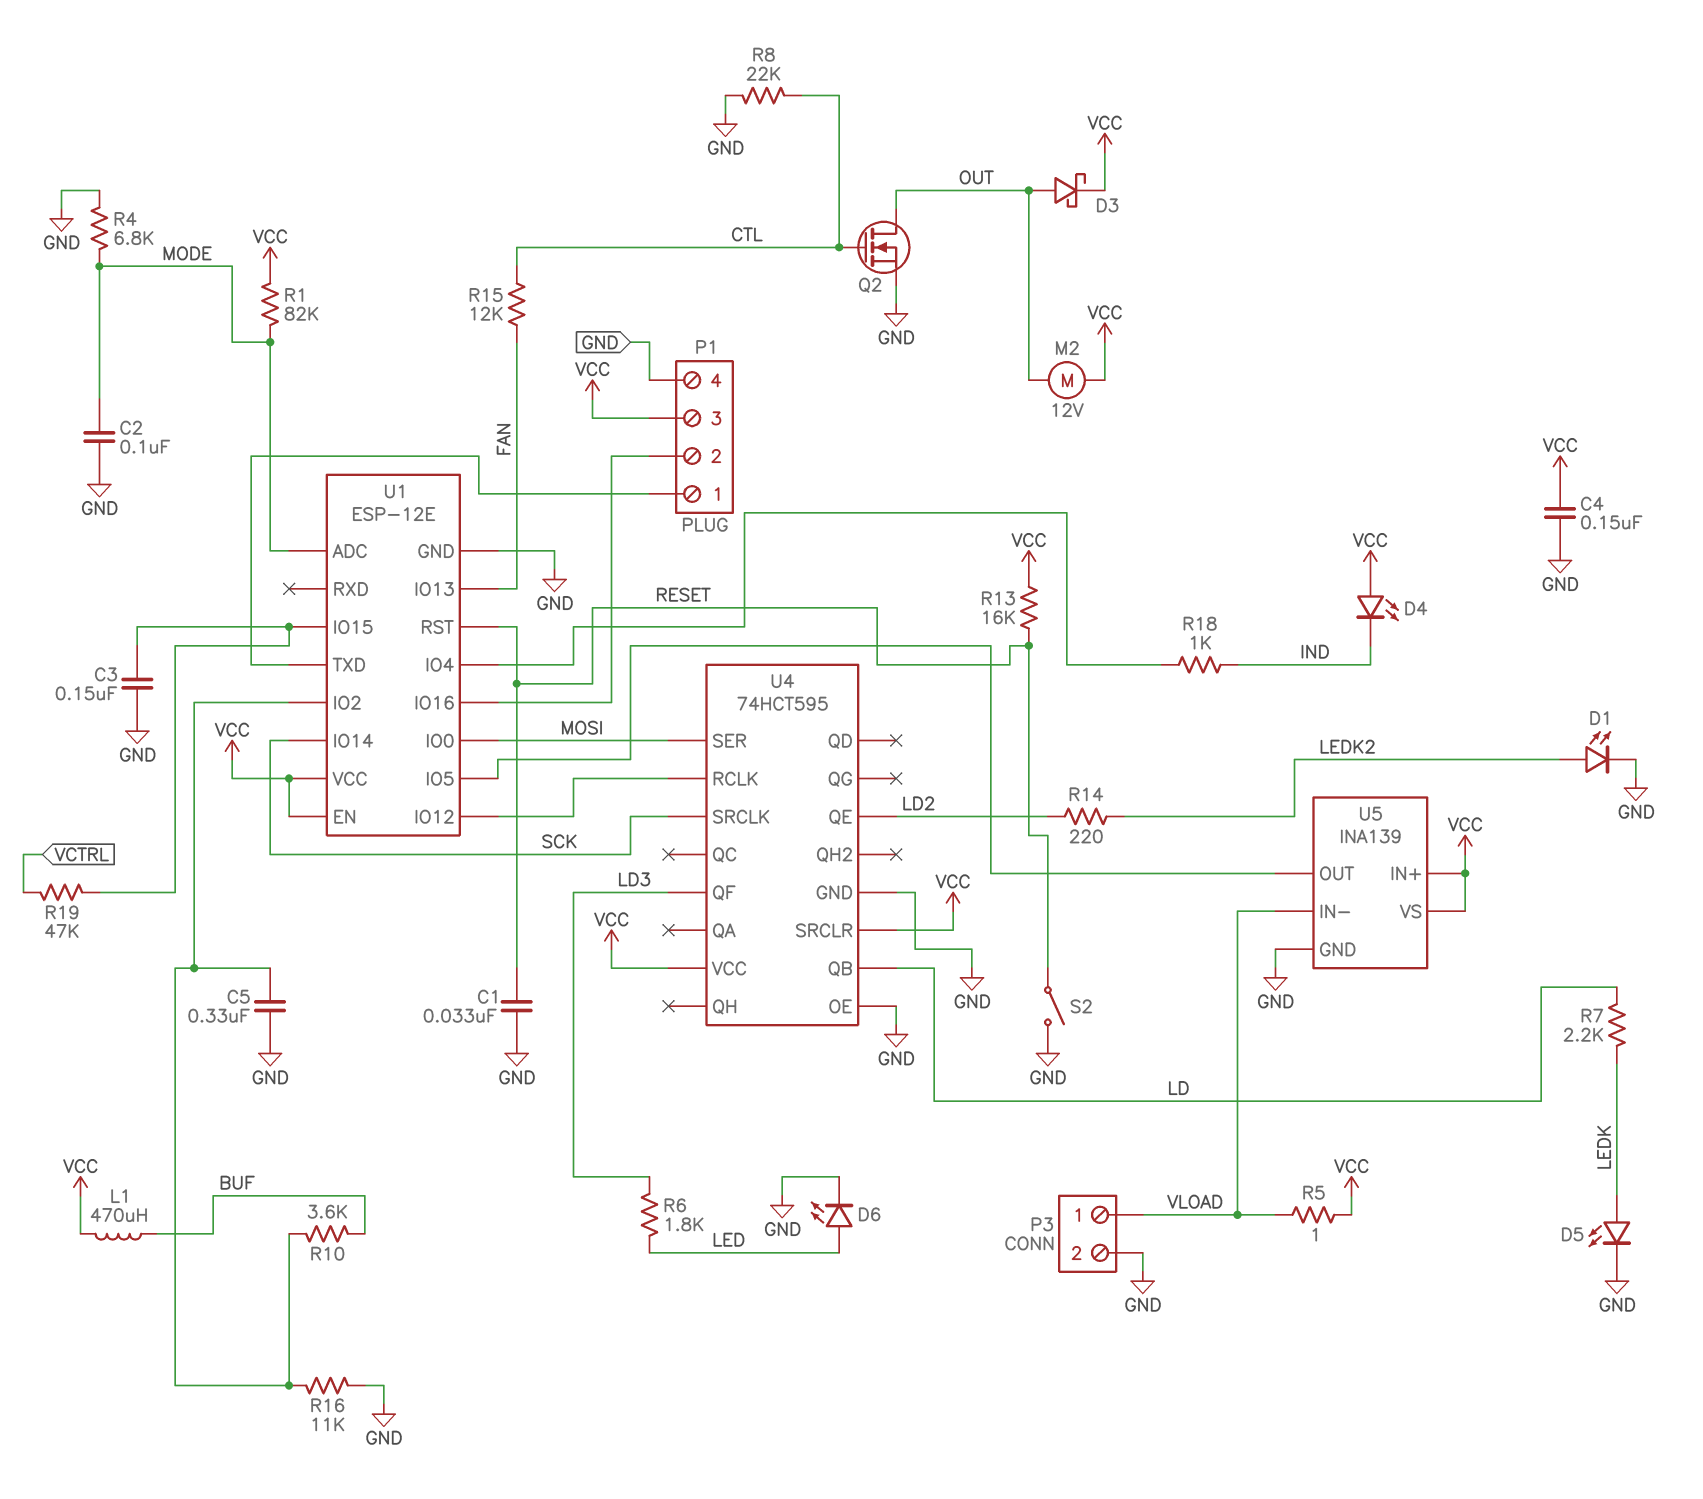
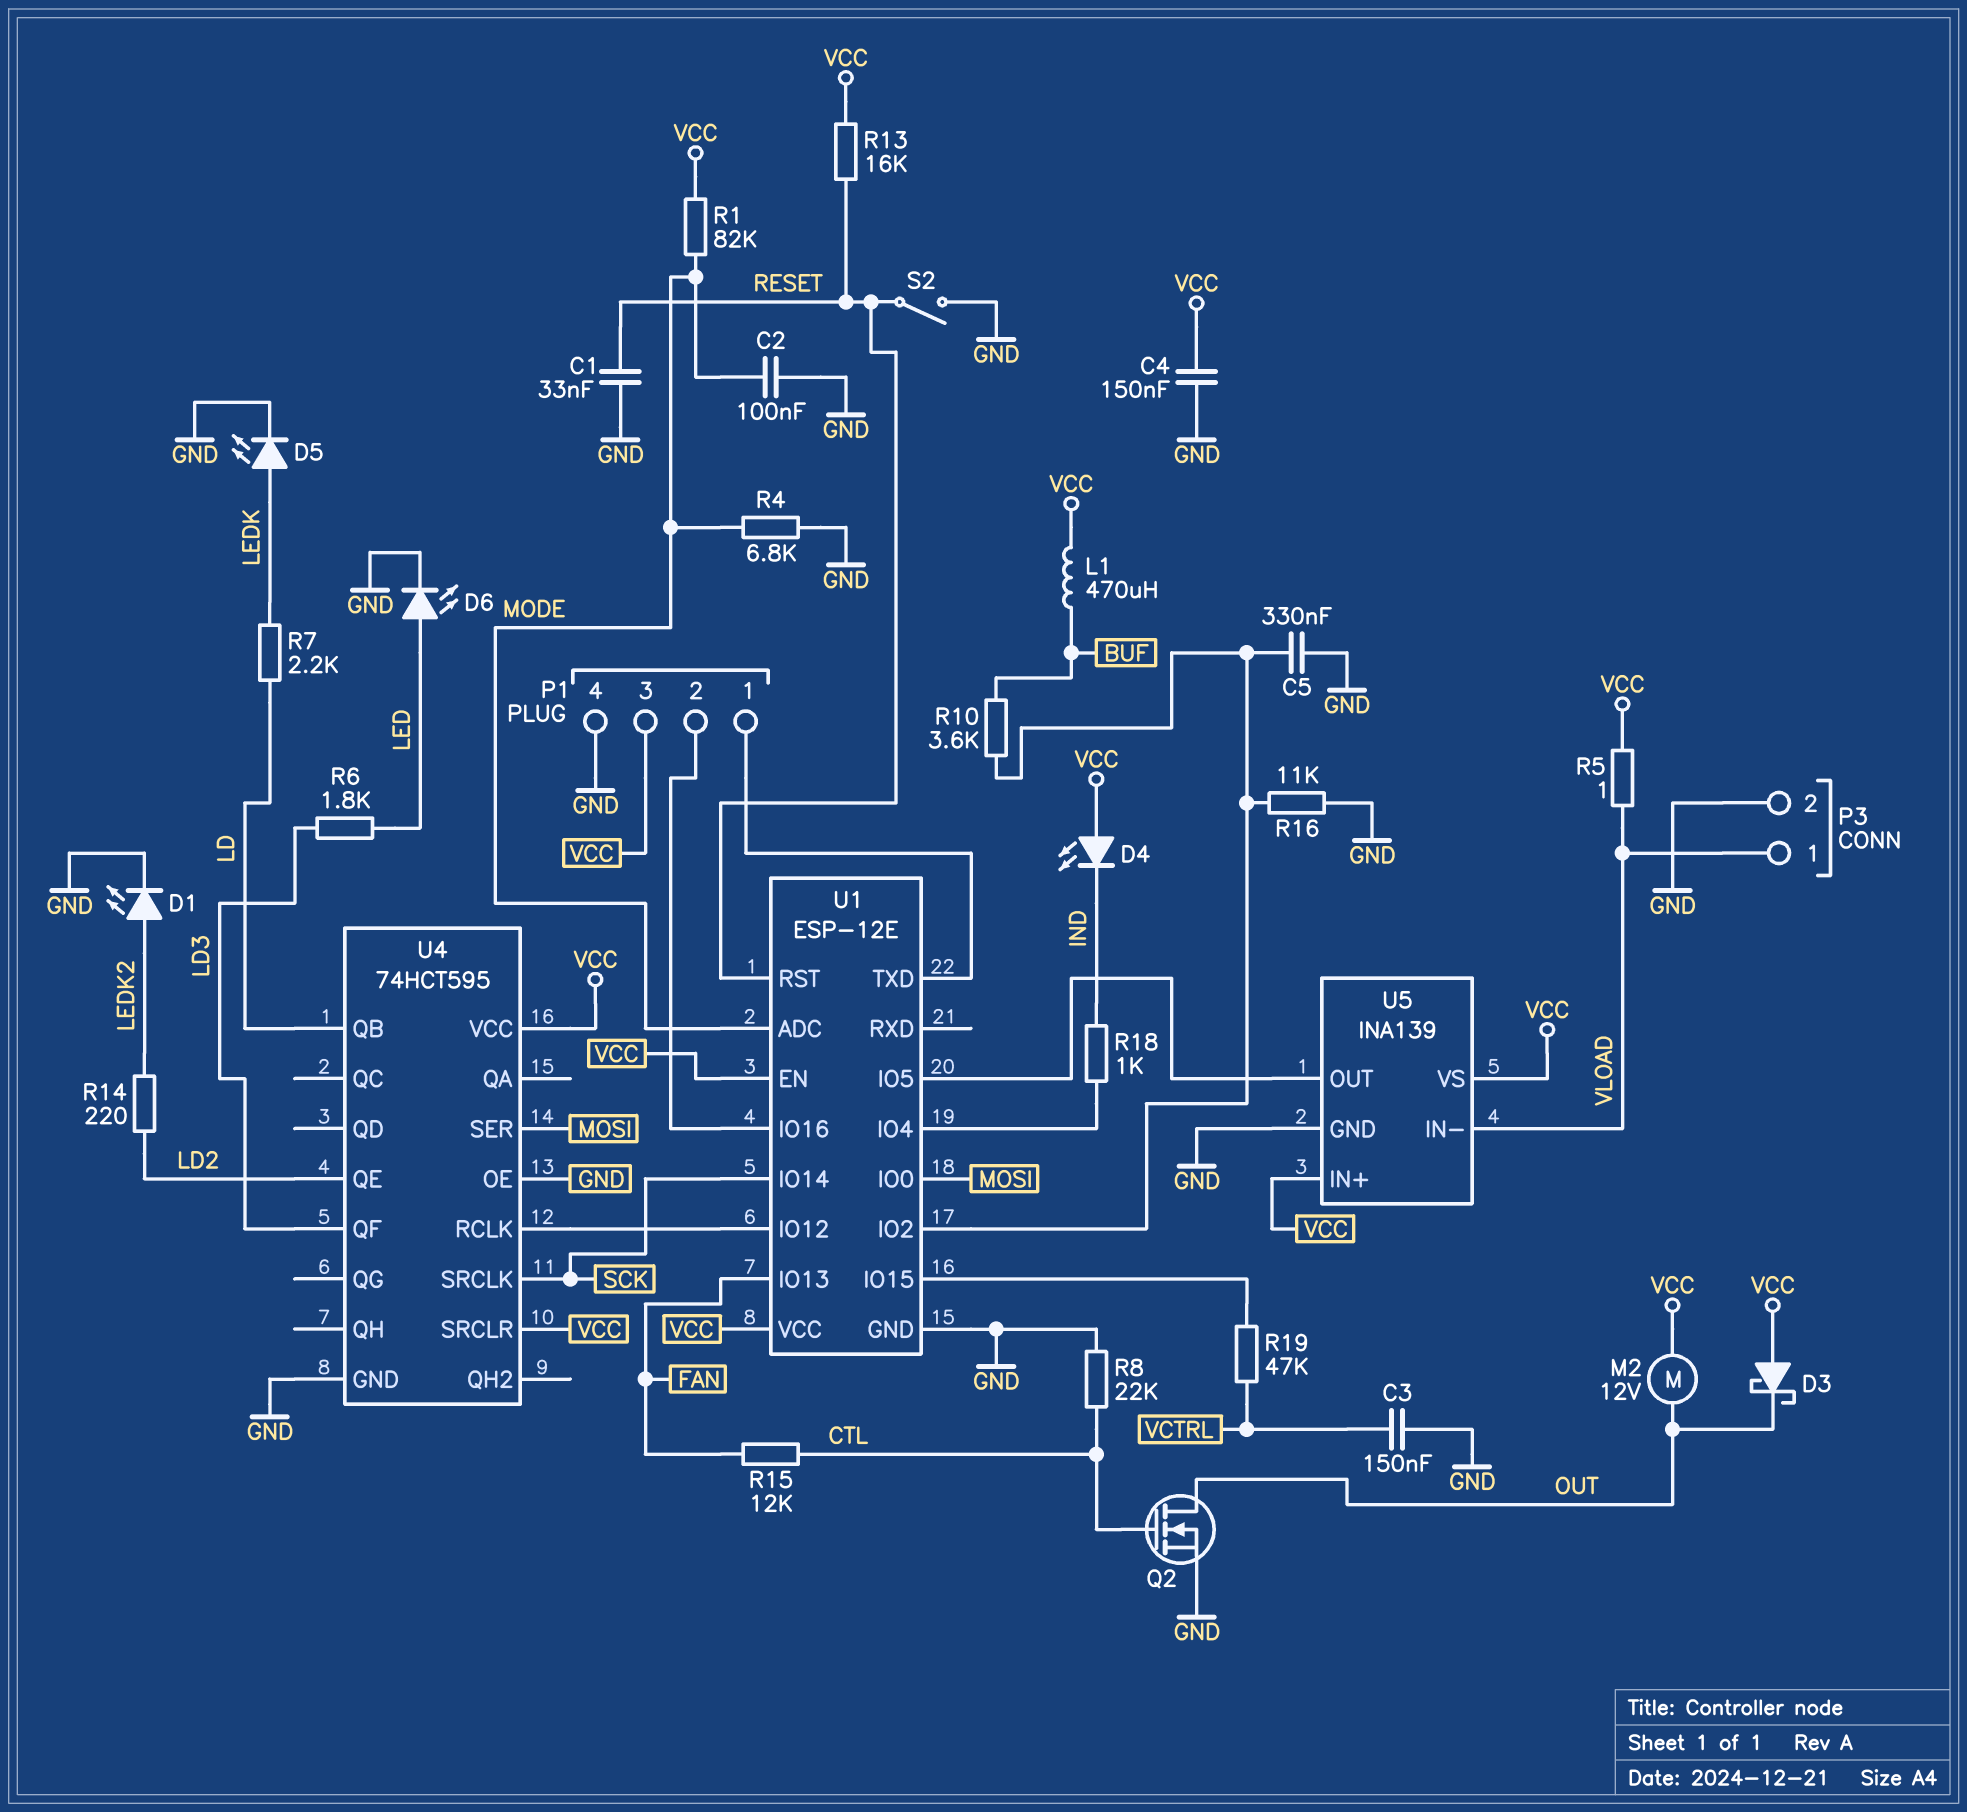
C3: 150nF (GND, U1/IO15) -> 150nF (GND, VCTRL)
D3: schottky (A OUT, K VCC) -> schottky (A VCC, K OUT)

